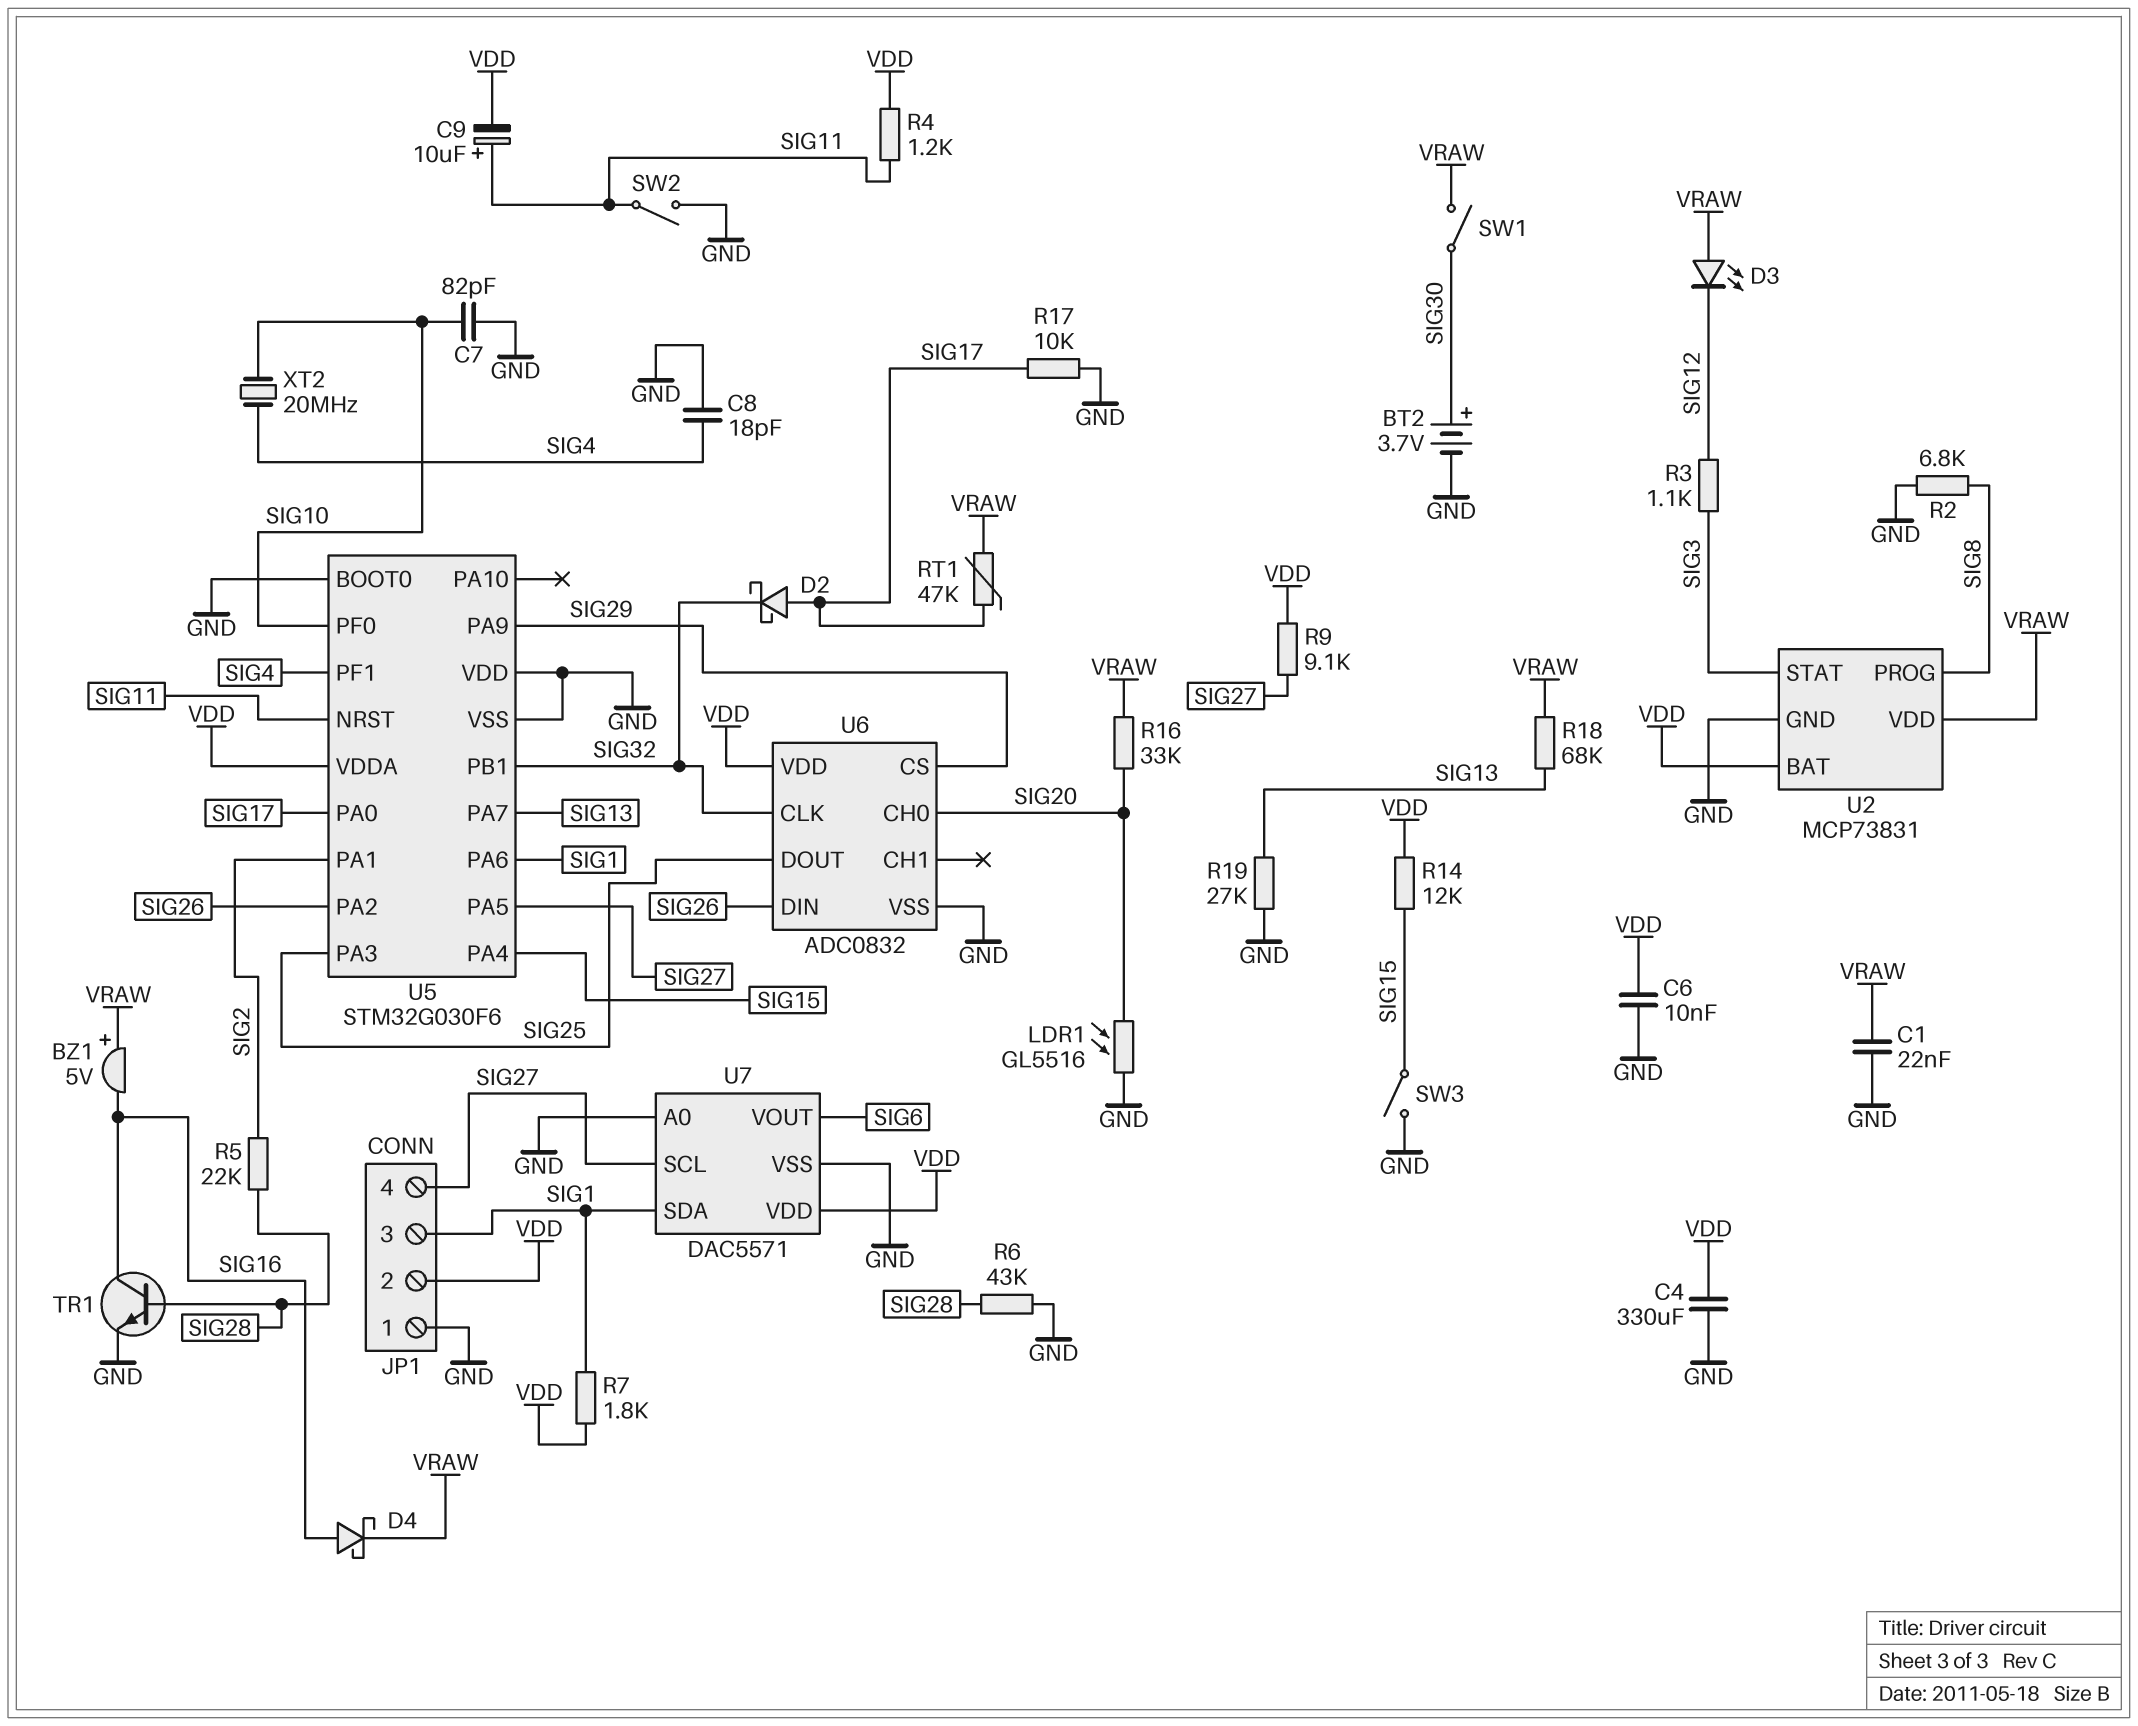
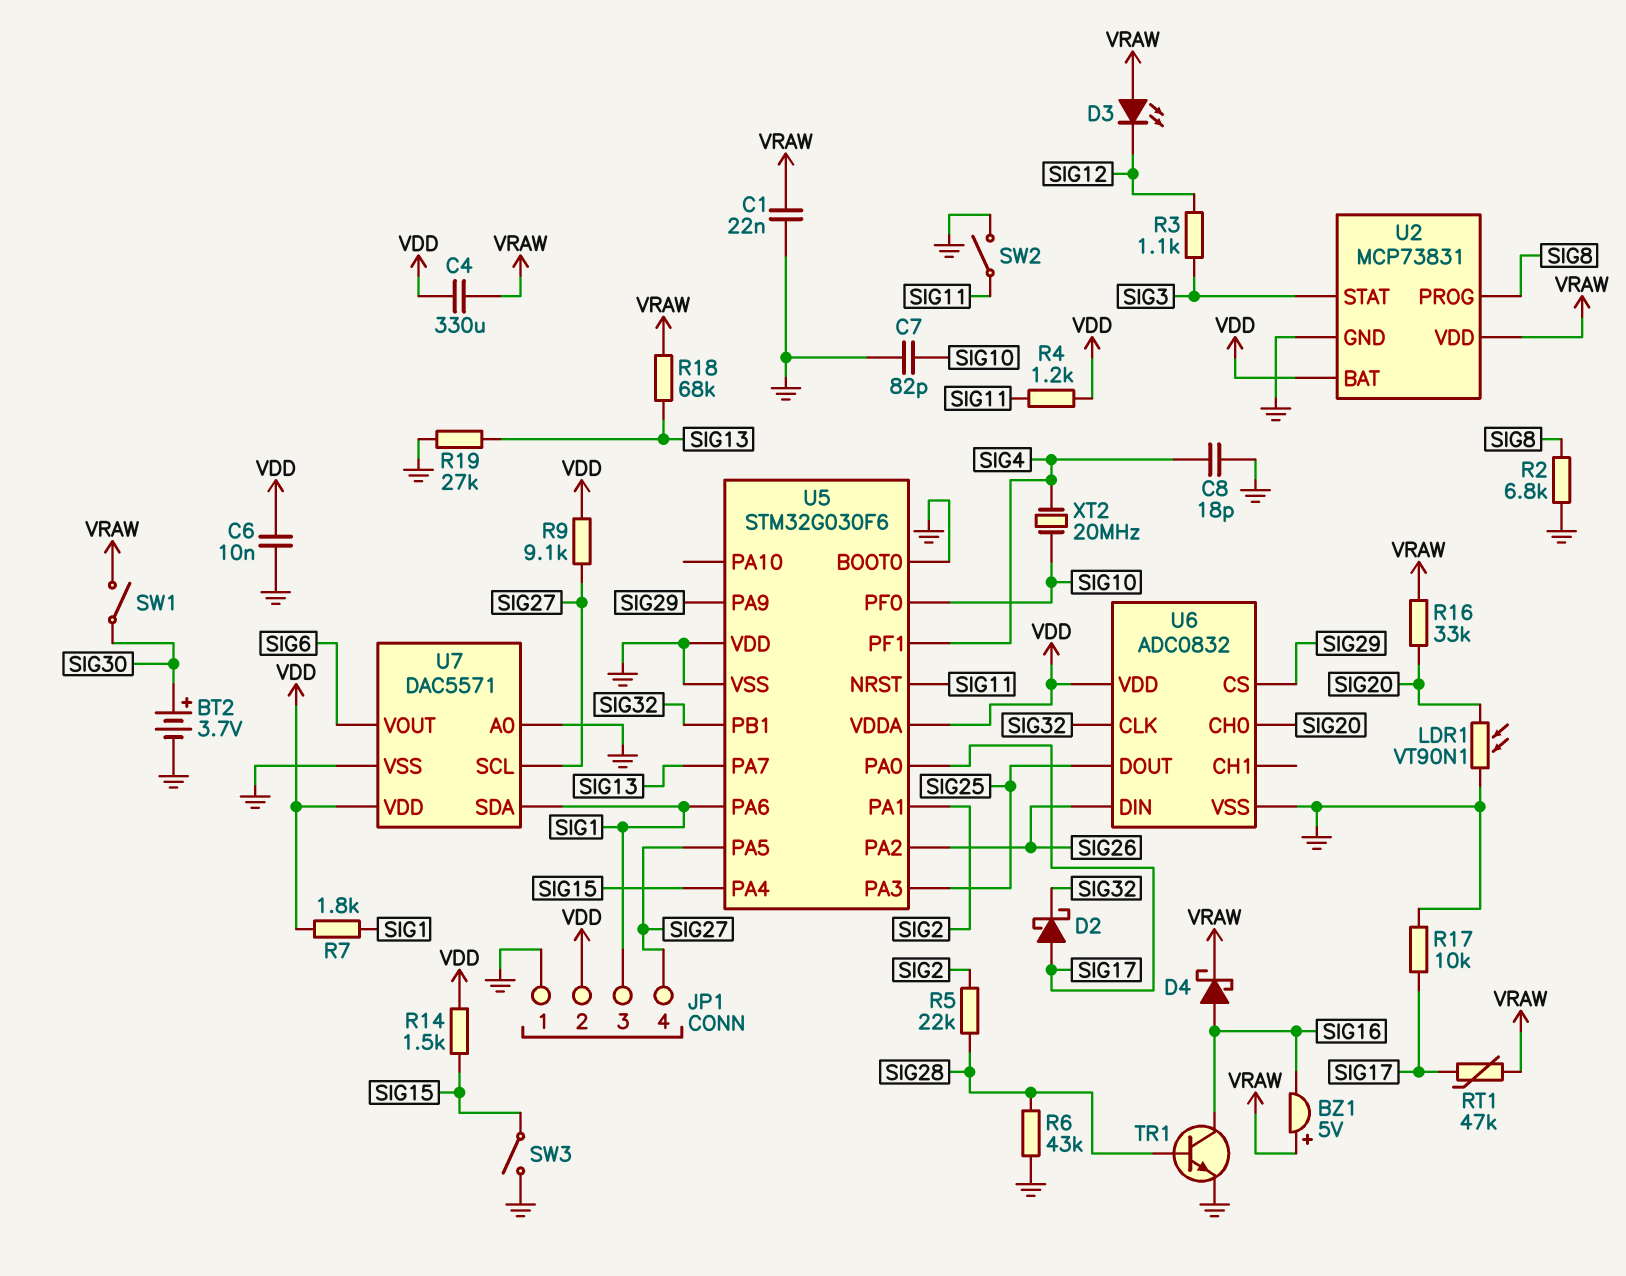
C4: 330uF (GND, VDD) -> 330uF (VDD, VRAW)
C9: 10uF (plus SIG11, minus VDD) -> none
LDR1: GL5516 (GND, SIG20) -> VT90N1 (GND, SIG20)
R14: 12k (SIG15, VDD) -> 1.5k (SIG15, VDD)

